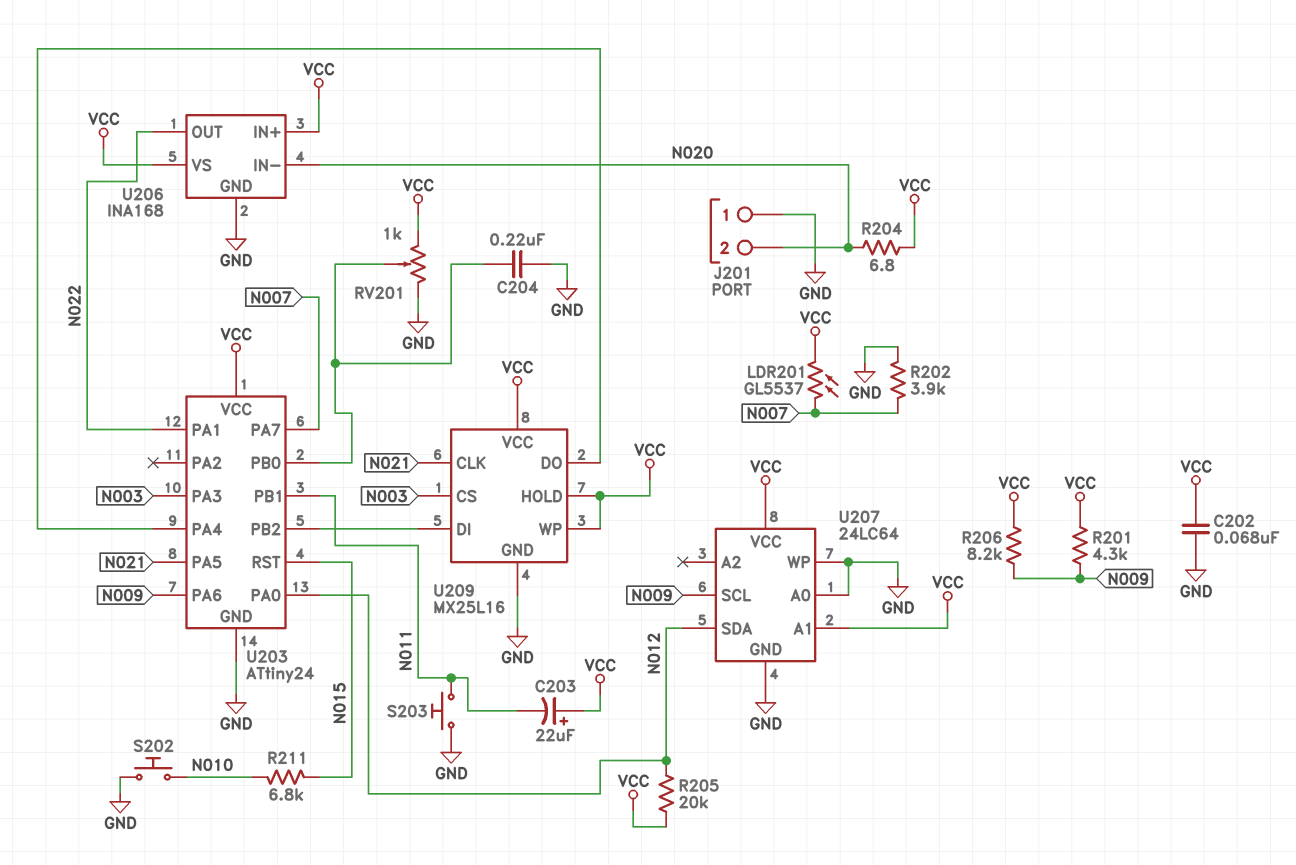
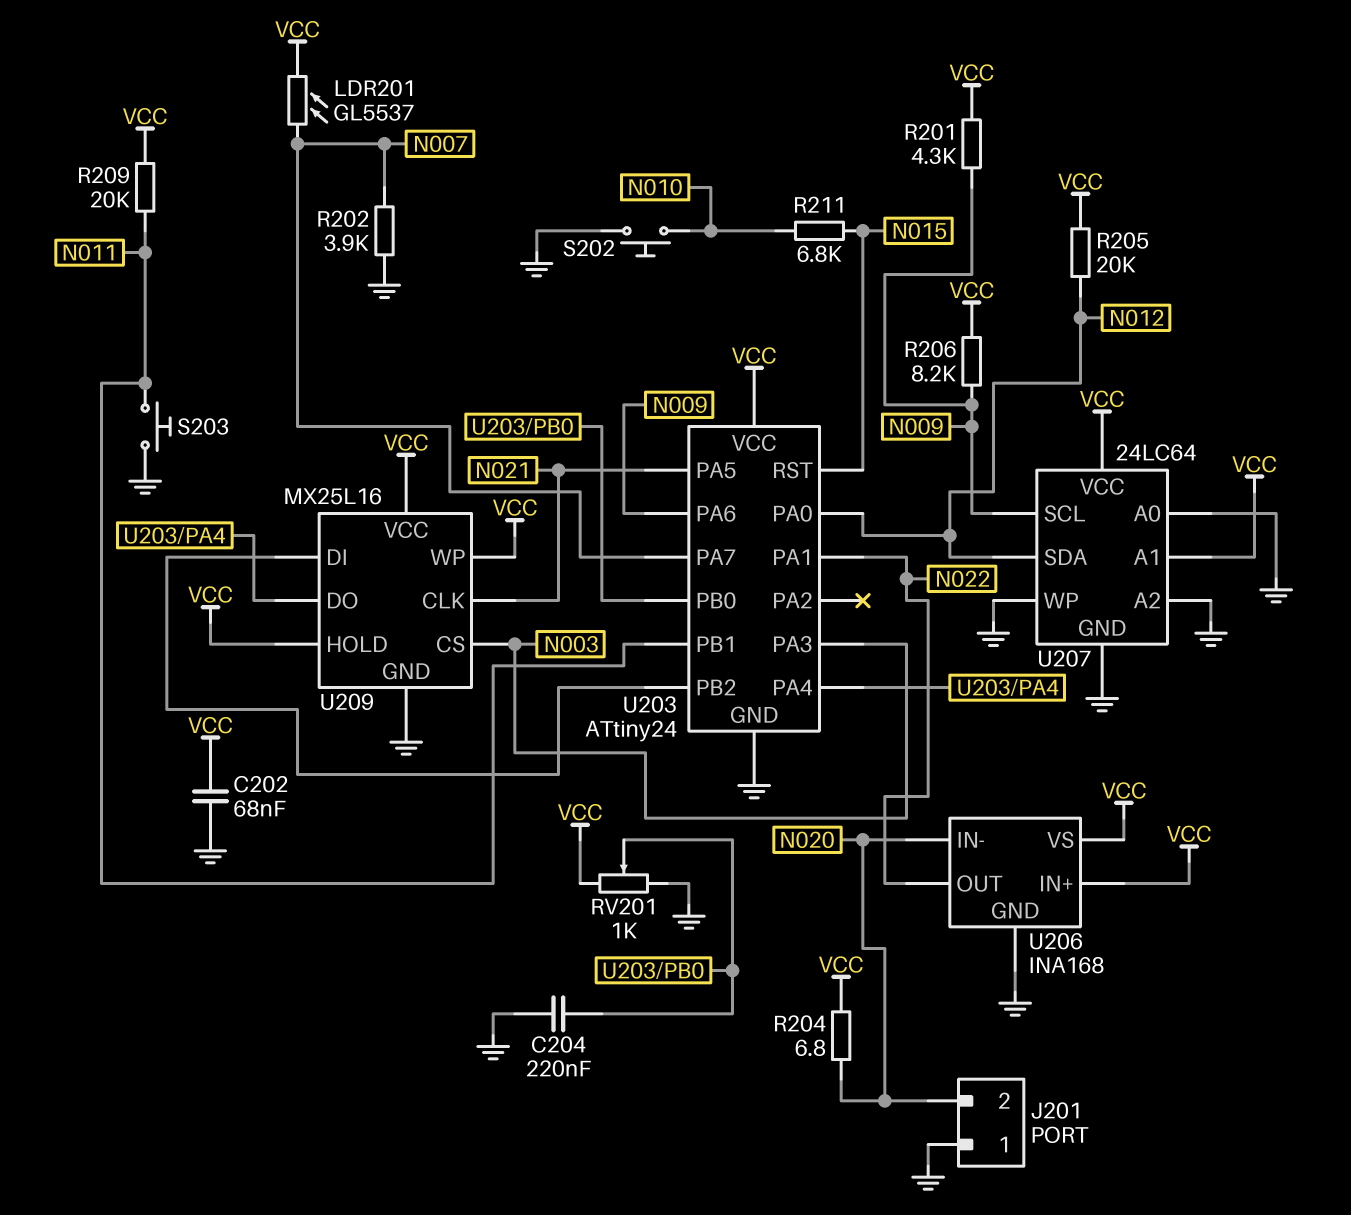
C203: 22uF (plus VCC, minus N011) -> none
R209: none -> 20k (N011, VCC)
U207 pin A2: none -> GND

